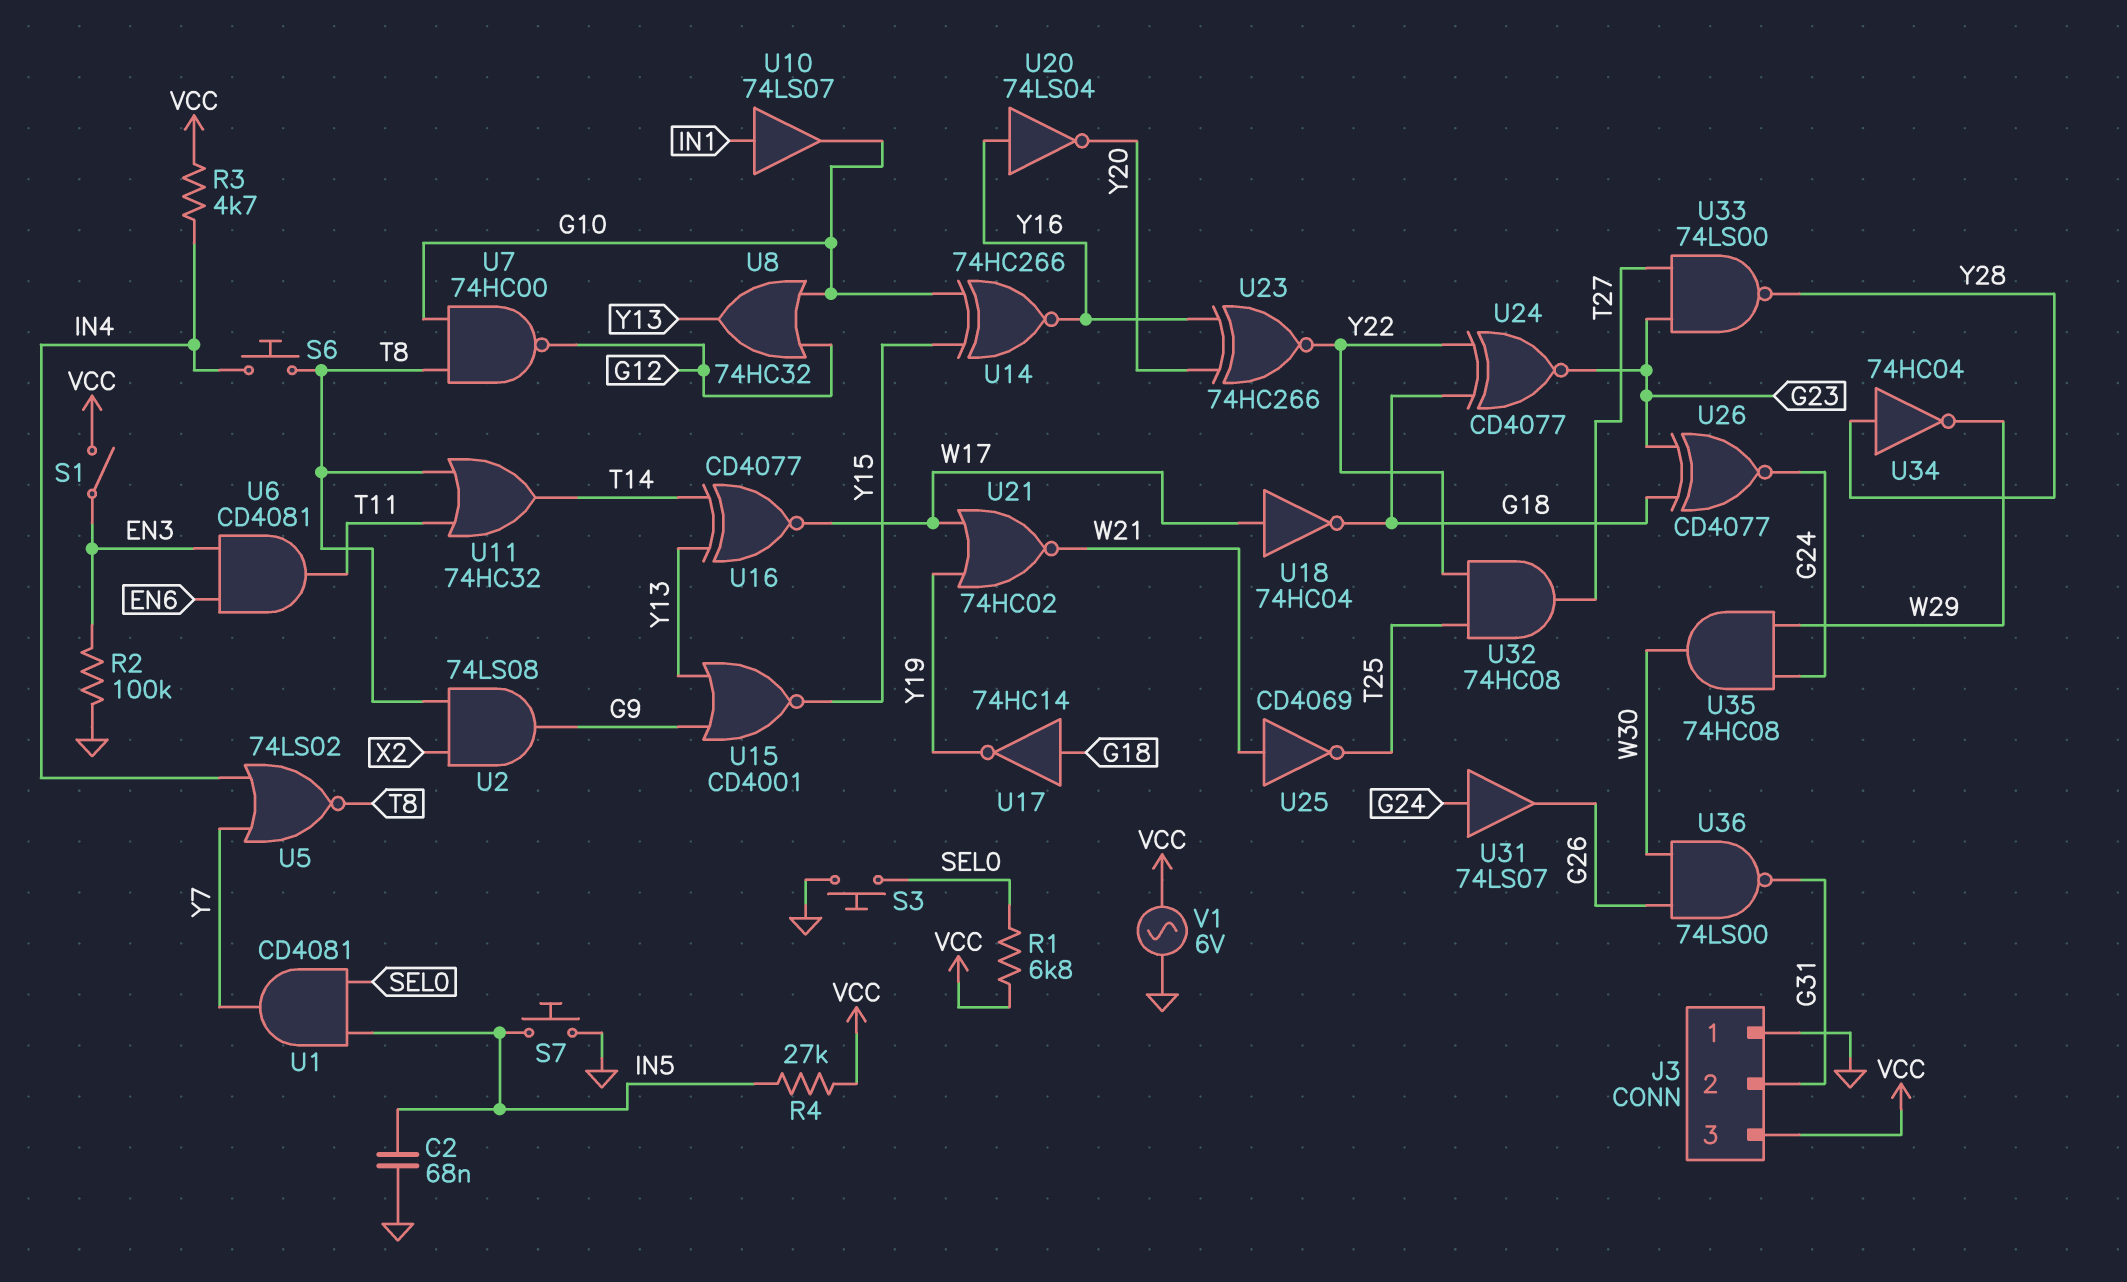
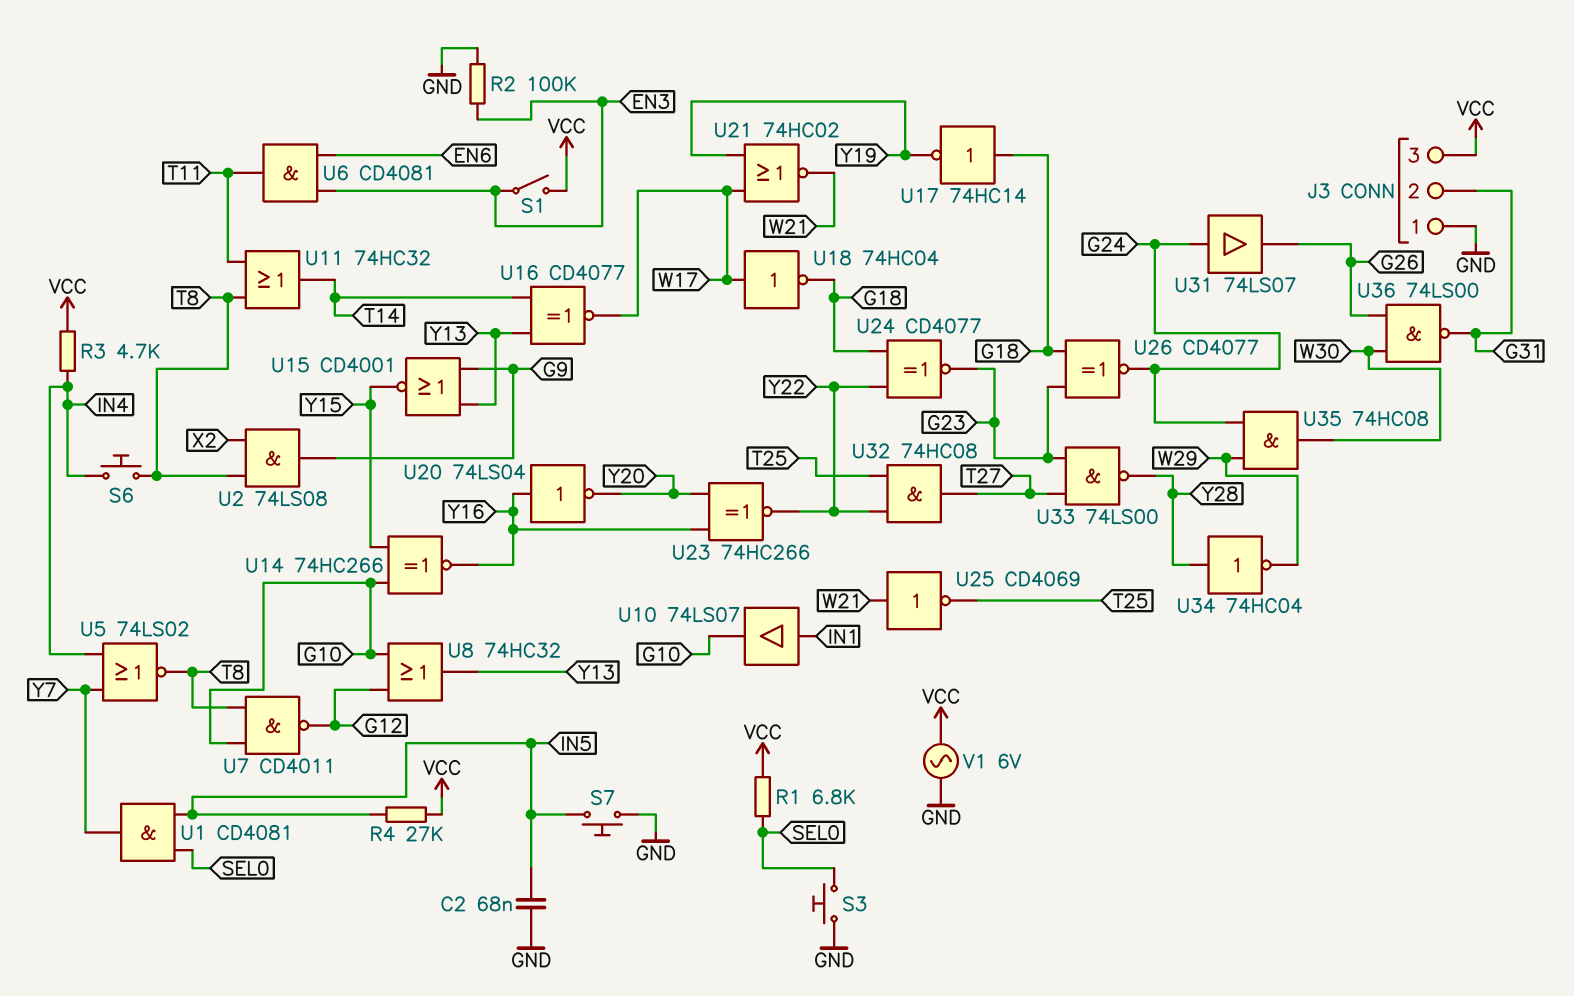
U7: NAND 74HC00 (in G10, in T8, out G12) -> NAND CD4011 (in G10, in T8, out G12)

